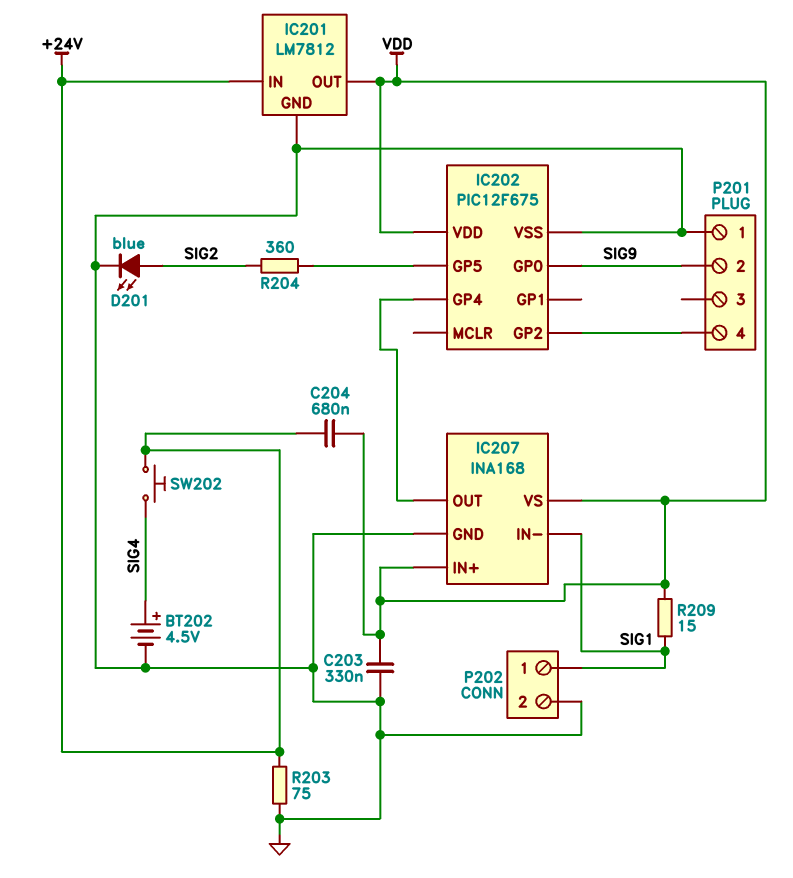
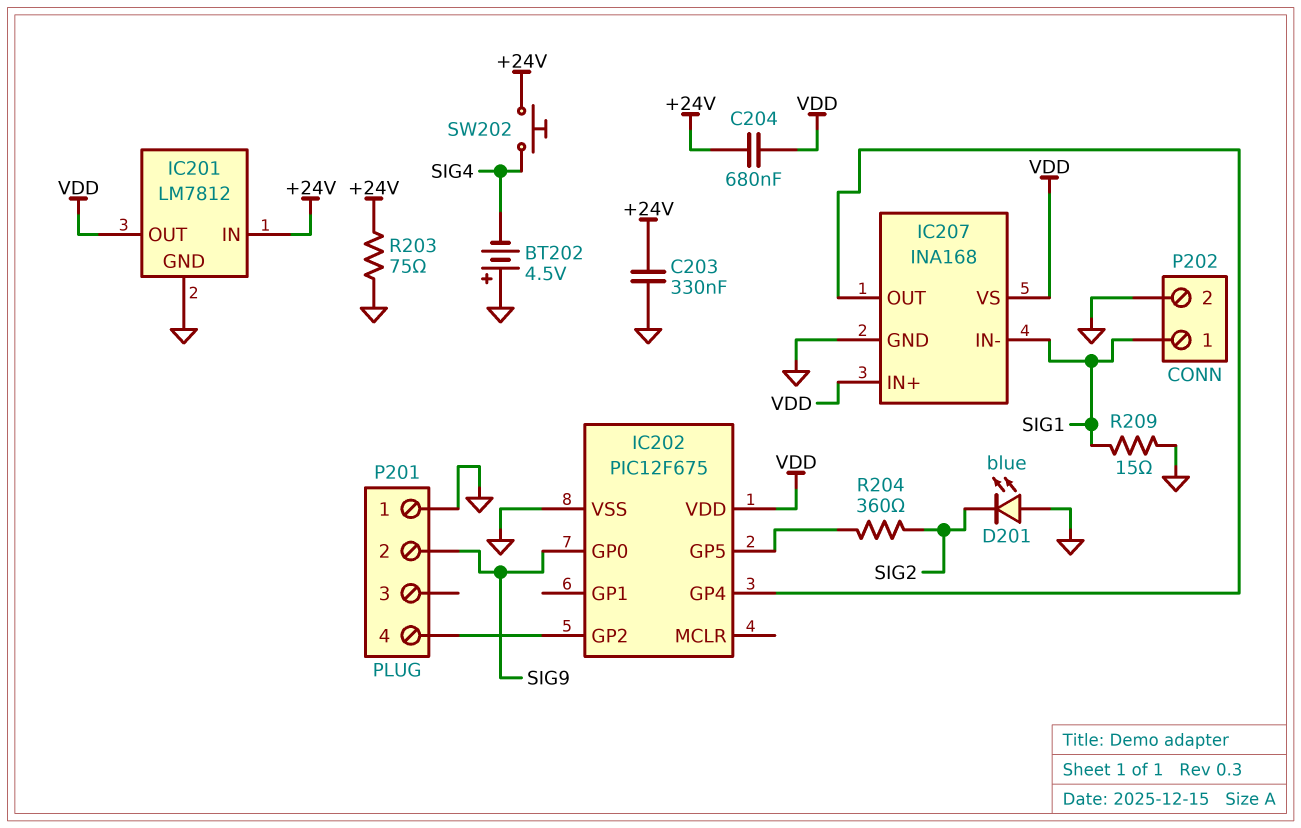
BT202: 4.5V (plus SIG4, minus GND) -> 4.5V (plus GND, minus SIG4)
C203: 330nF (GND, VDD) -> 330nF (+24V, GND)
D201: LED blue (A SIG2, K GND) -> LED blue (A GND, K SIG2)
R209: 15 (SIG1, VDD) -> 15 (GND, SIG1)

